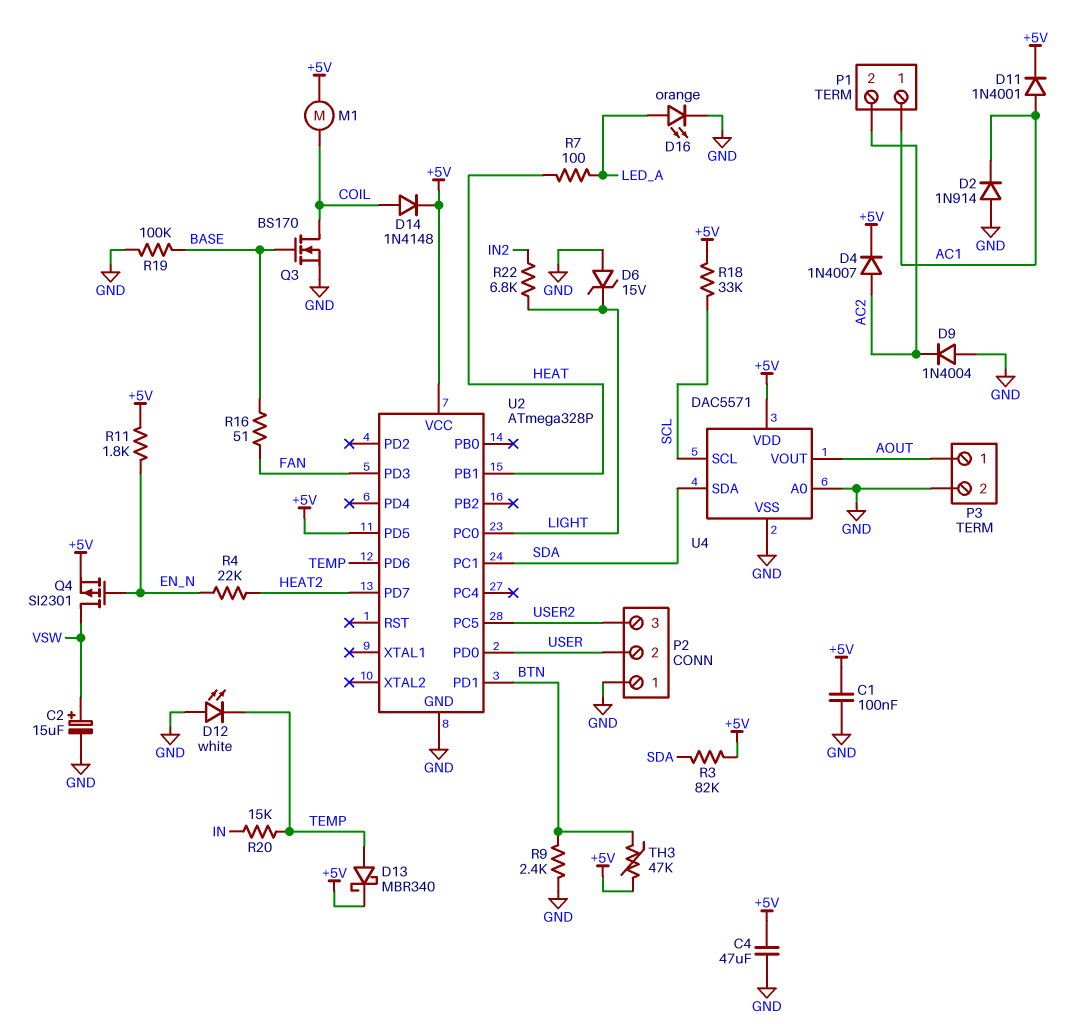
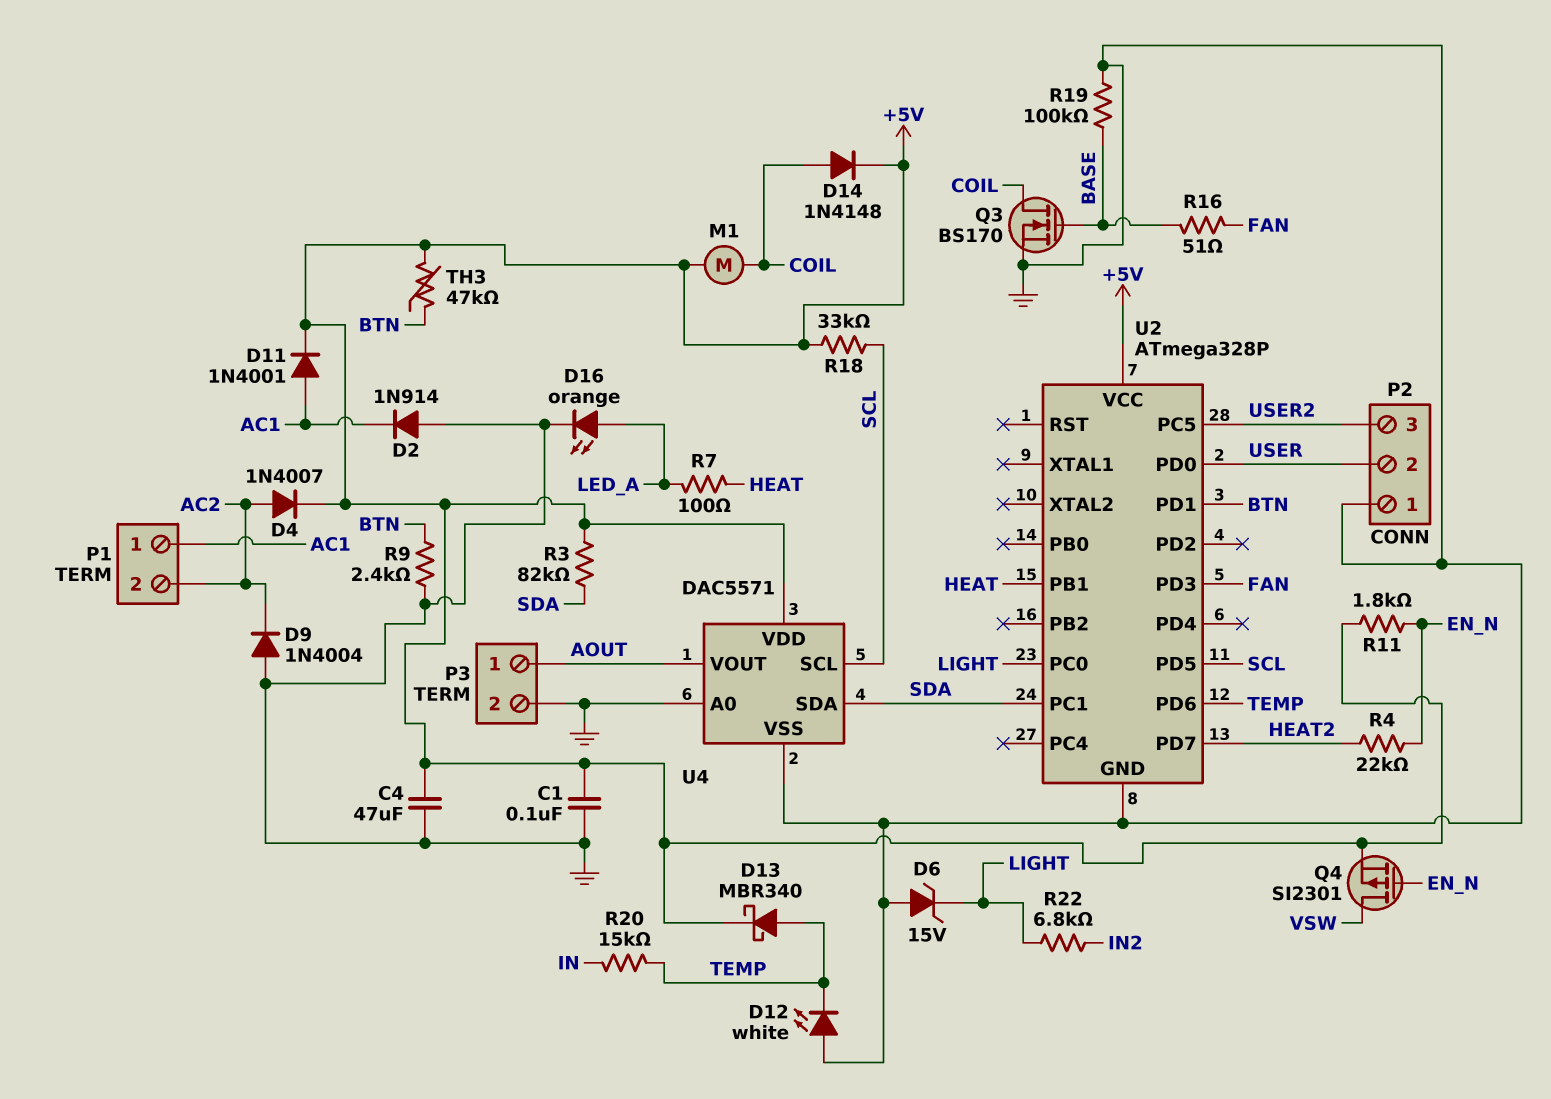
C2: 15uF (plus VSW, minus GND) -> none
U2 pin PD5: +5V -> SCL

